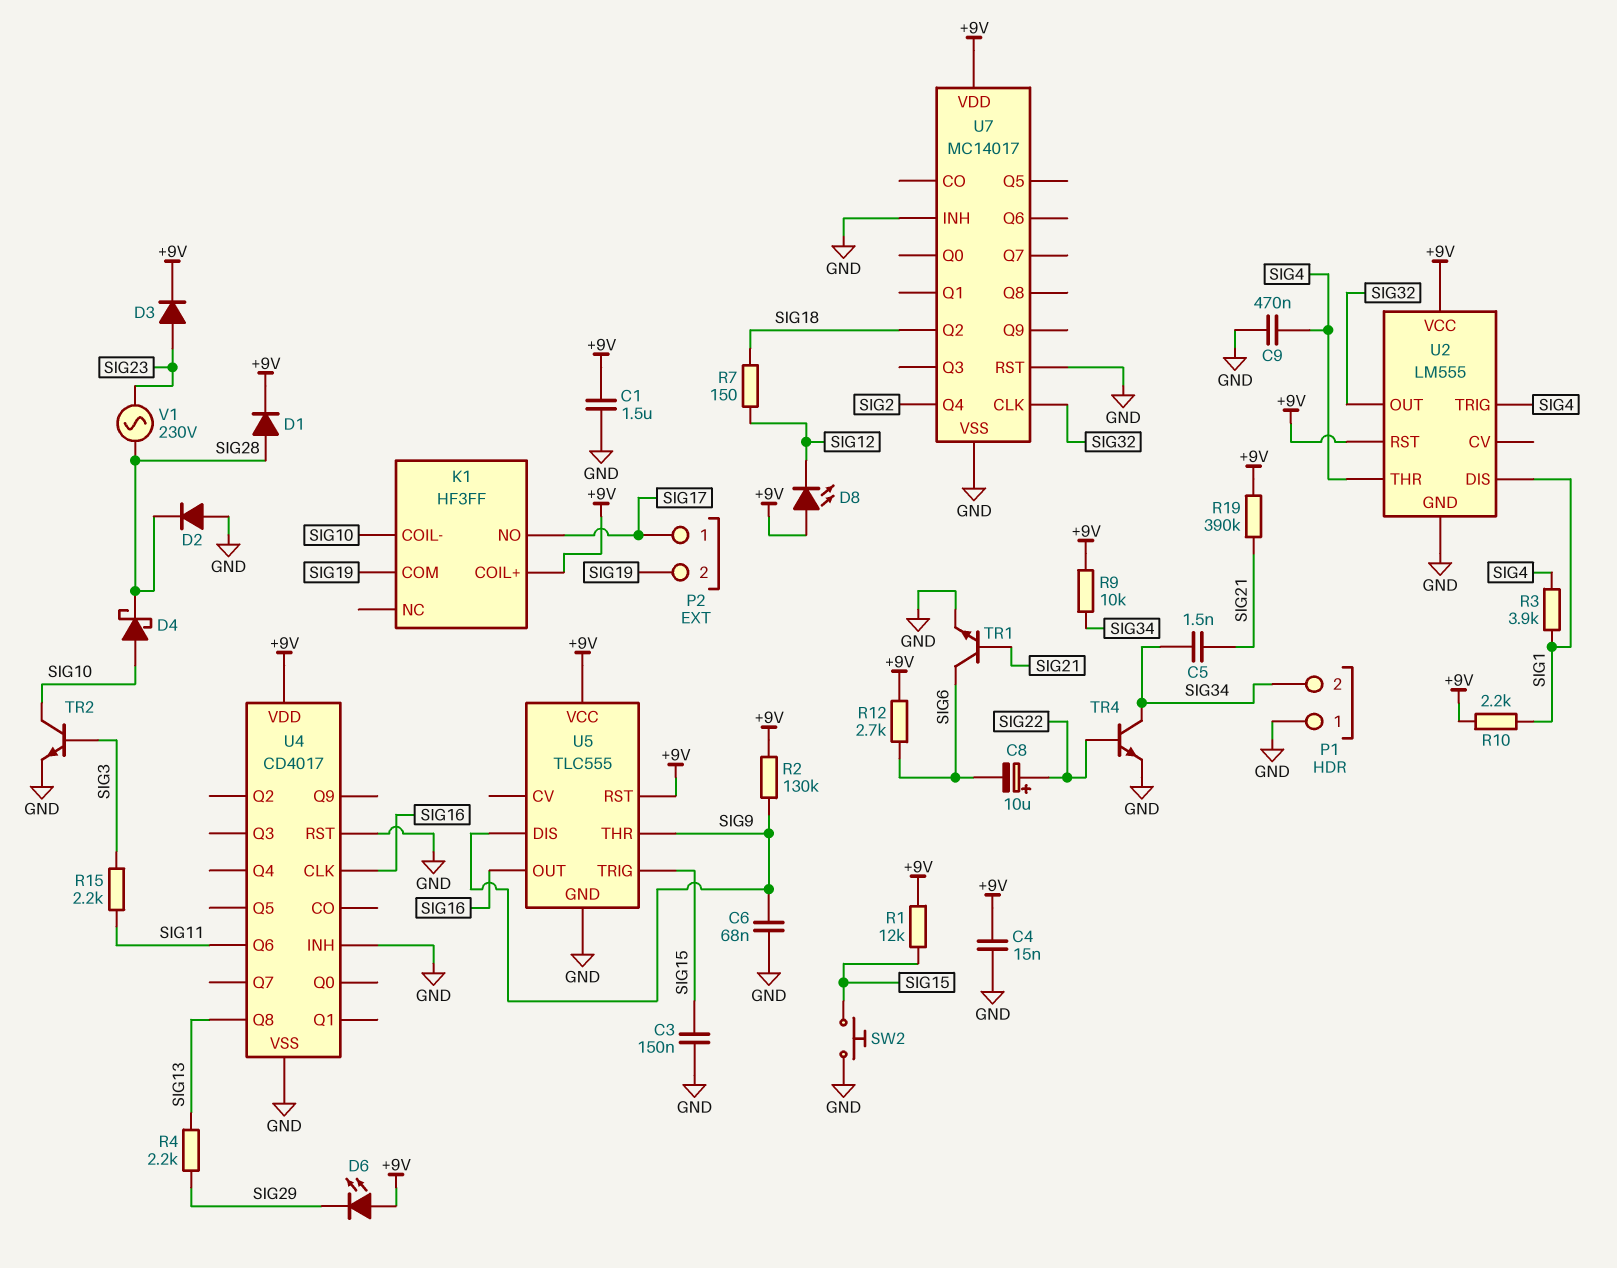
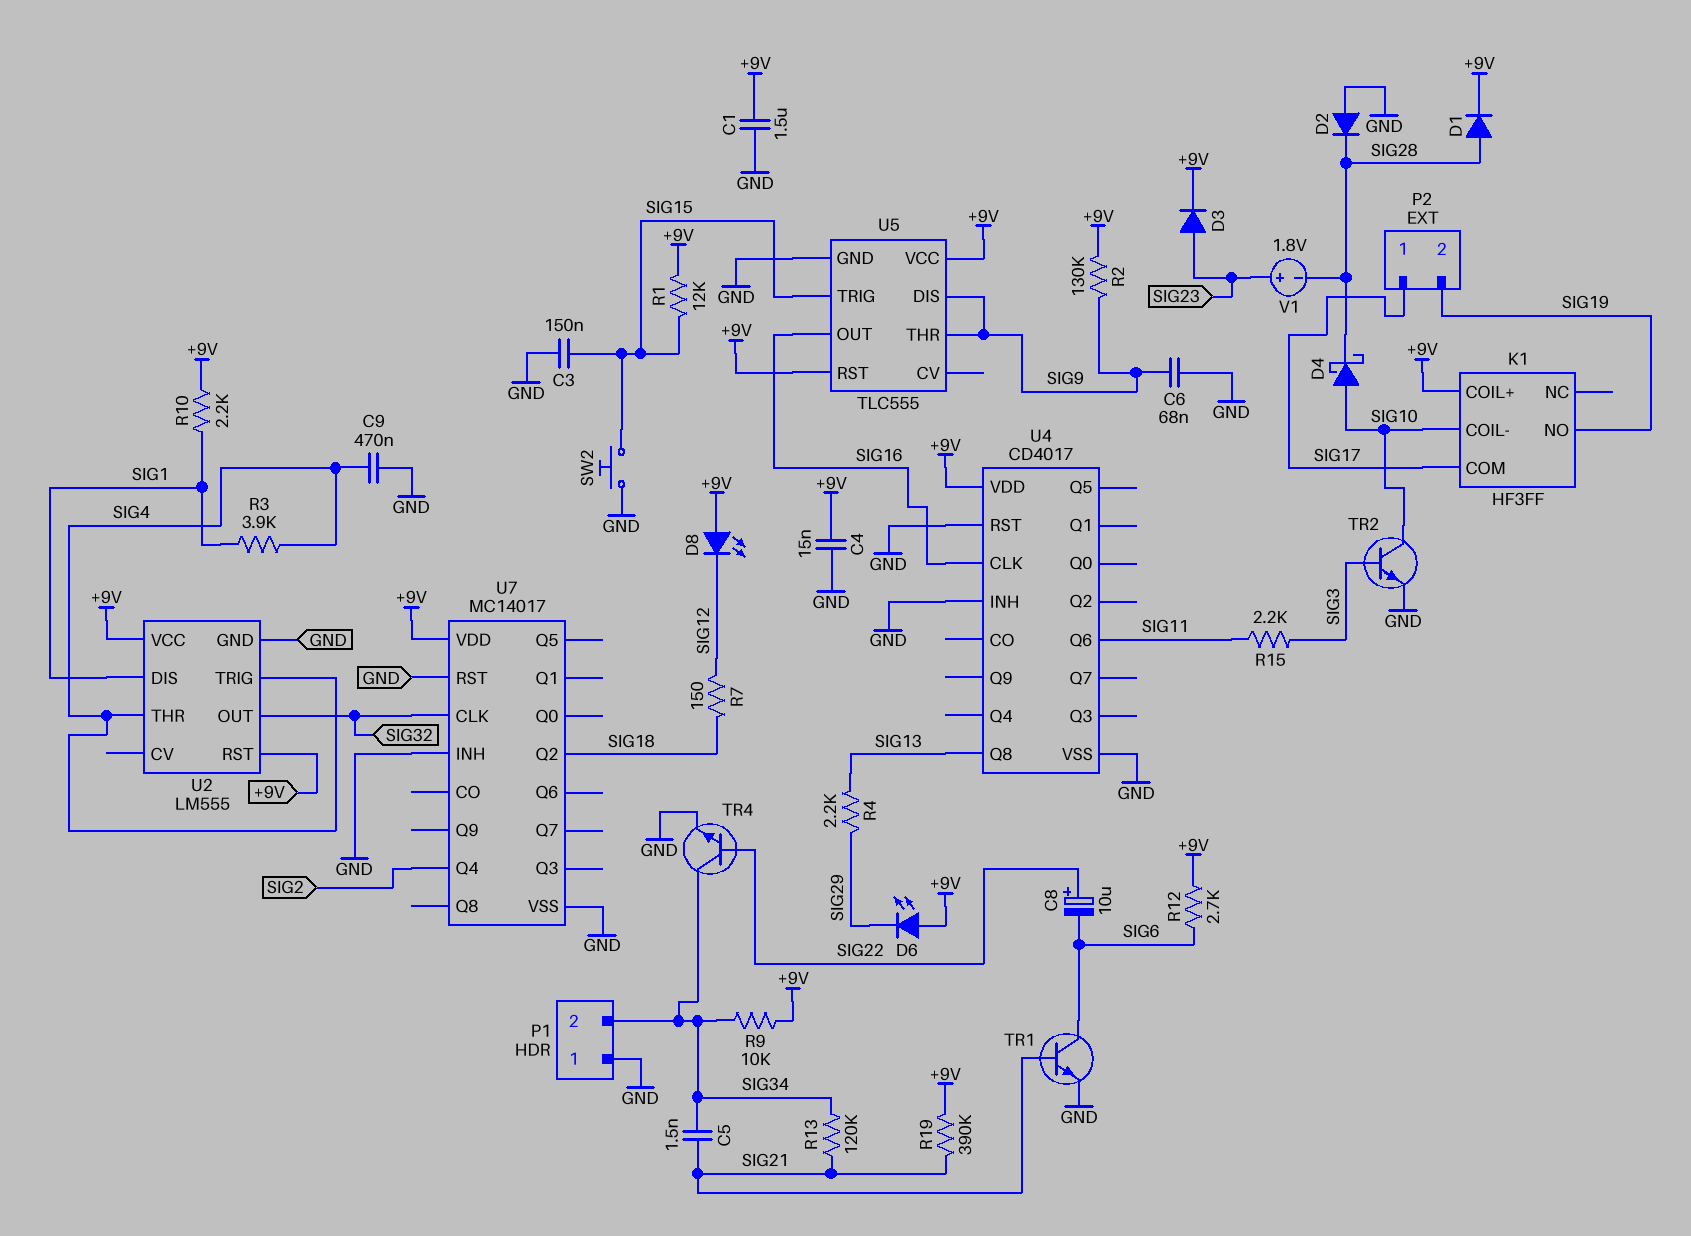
K1 pin COM: SIG19 -> SIG17
K1 pin NO: SIG17 -> SIG19
R13: none -> 120k (SIG21, SIG34)
V1: AC 230V (SIG23, SIG28) -> 1.8V (plus SIG23, minus SIG28)

